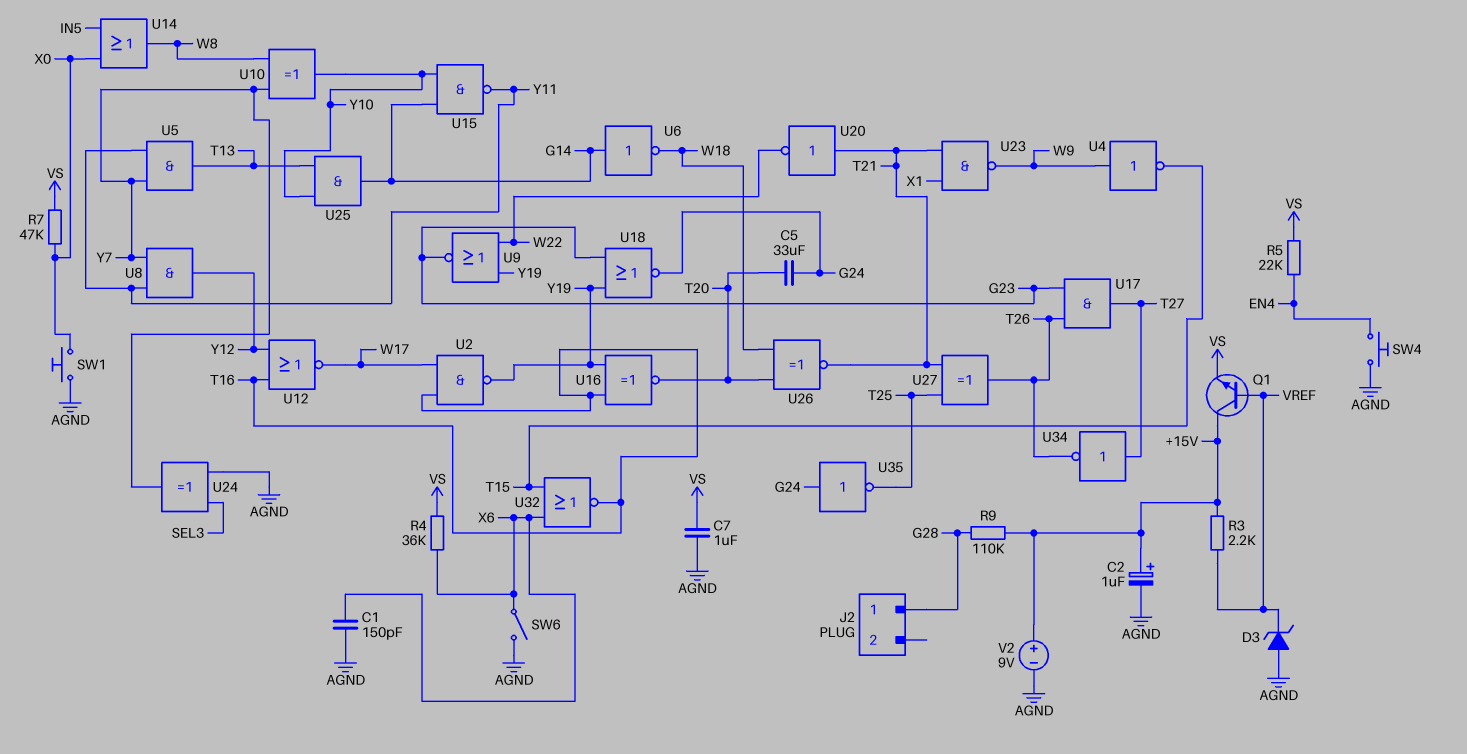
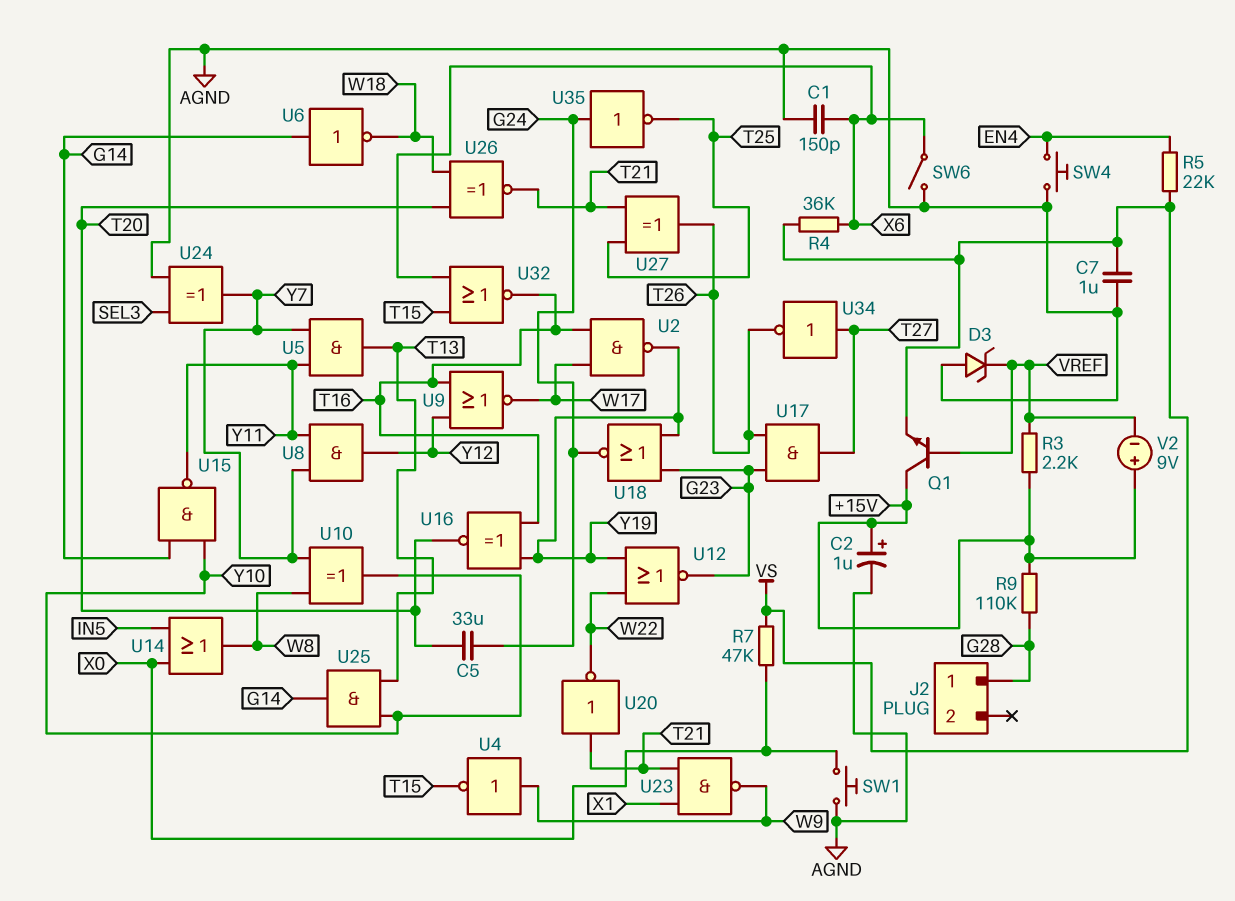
U9: NOR (in W22, in Y19, out G23) -> NOR (in T16, in Y12, out W17)
U12: NOR (in T16, in Y12, out W17) -> NOR (in W22, in Y19, out G23)
V2: 9V (plus +15V, minus AGND) -> 9V (plus +15V, minus VREF)

